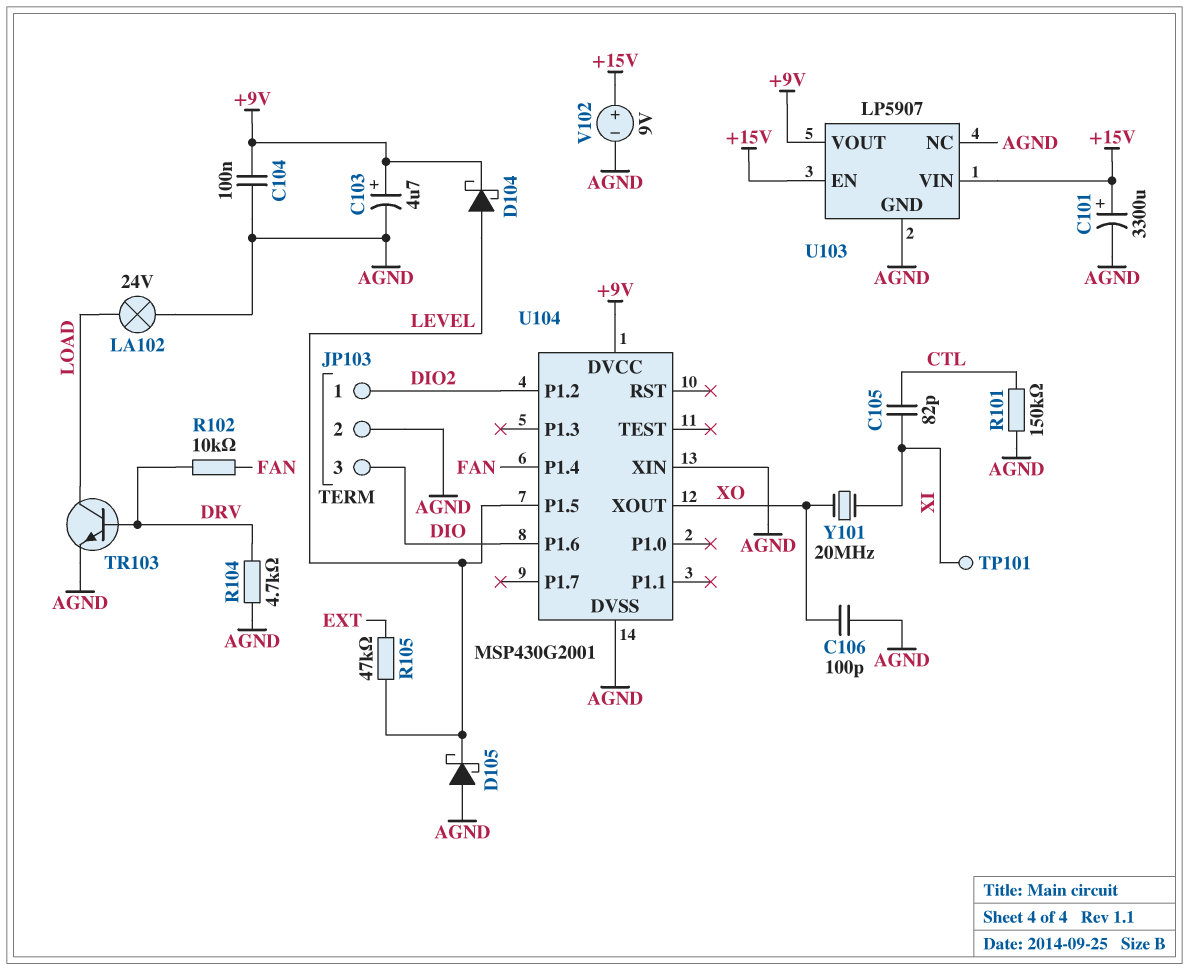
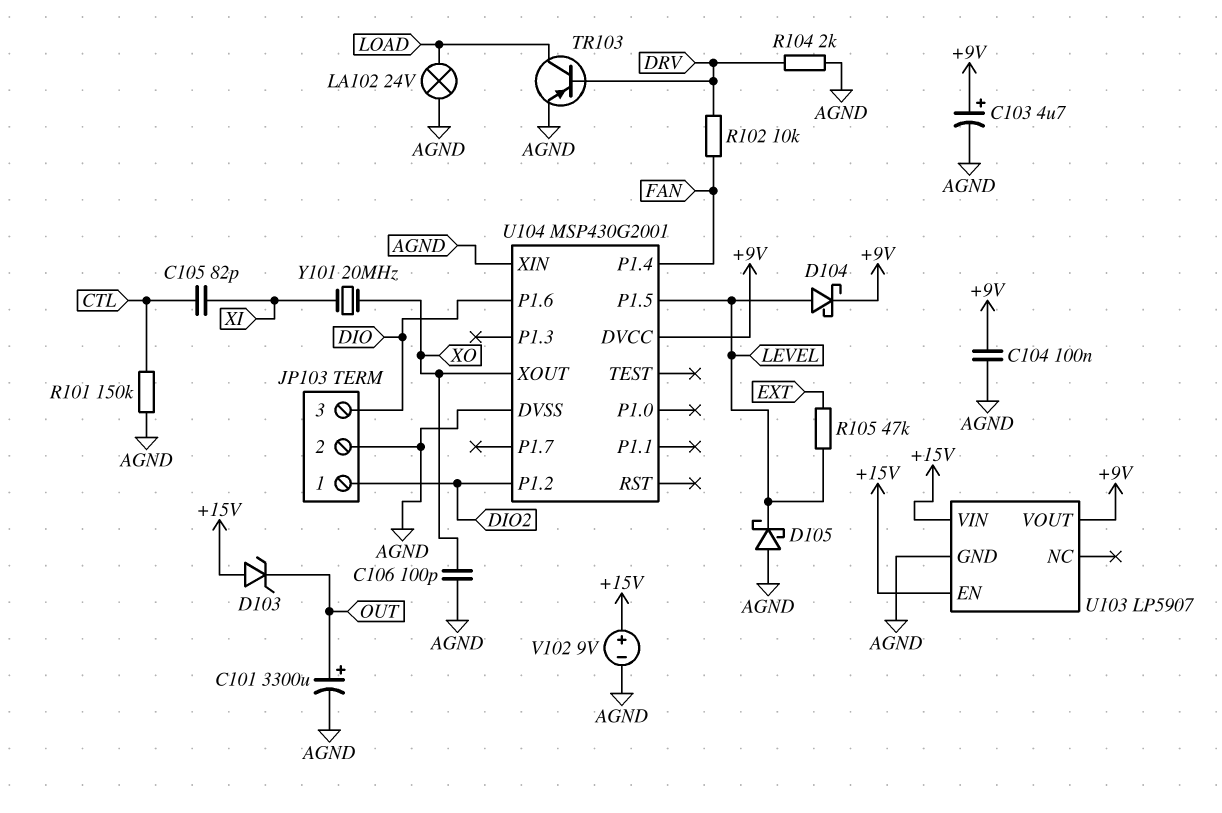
C101: 3300uF (plus +15V, minus AGND) -> 3300uF (plus OUT, minus AGND)
D103: none -> zener (A +15V, K OUT)
R104: 4.7k (AGND, DRV) -> 2k (AGND, DRV)
TP101: test point (XI) -> none
TR103: NPN (B DRV, C LOAD, E AGND) -> PNP (B DRV, C LOAD, E AGND)
U103 pin NC: AGND -> none

